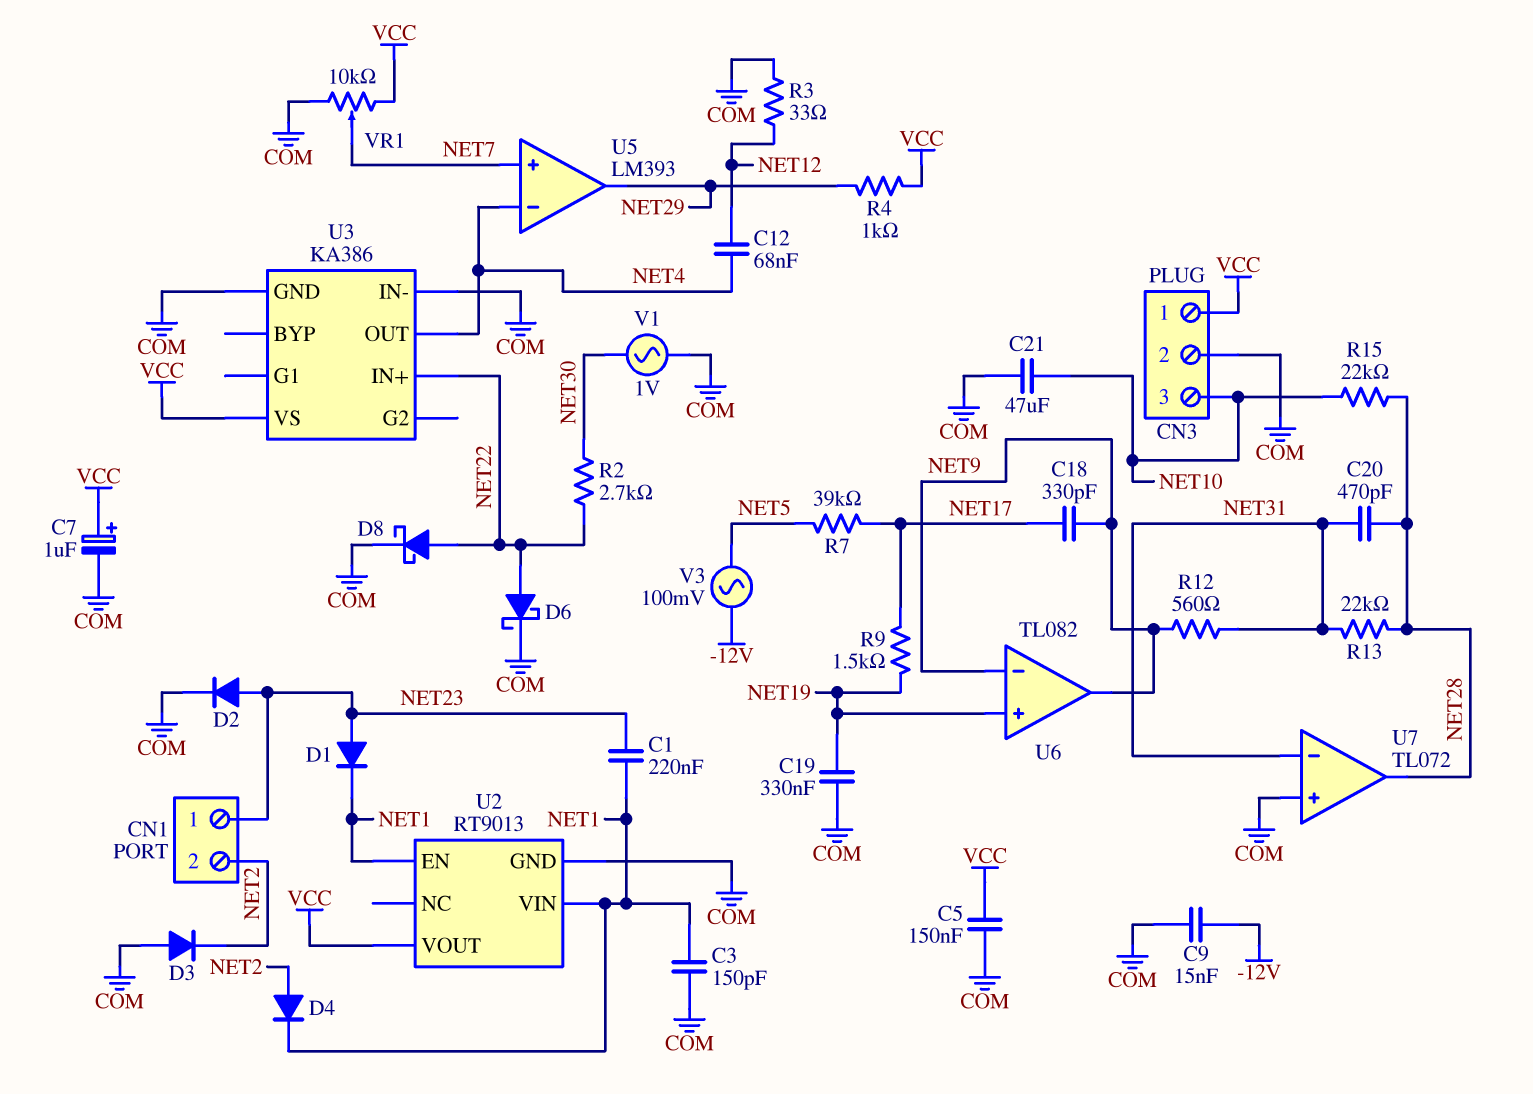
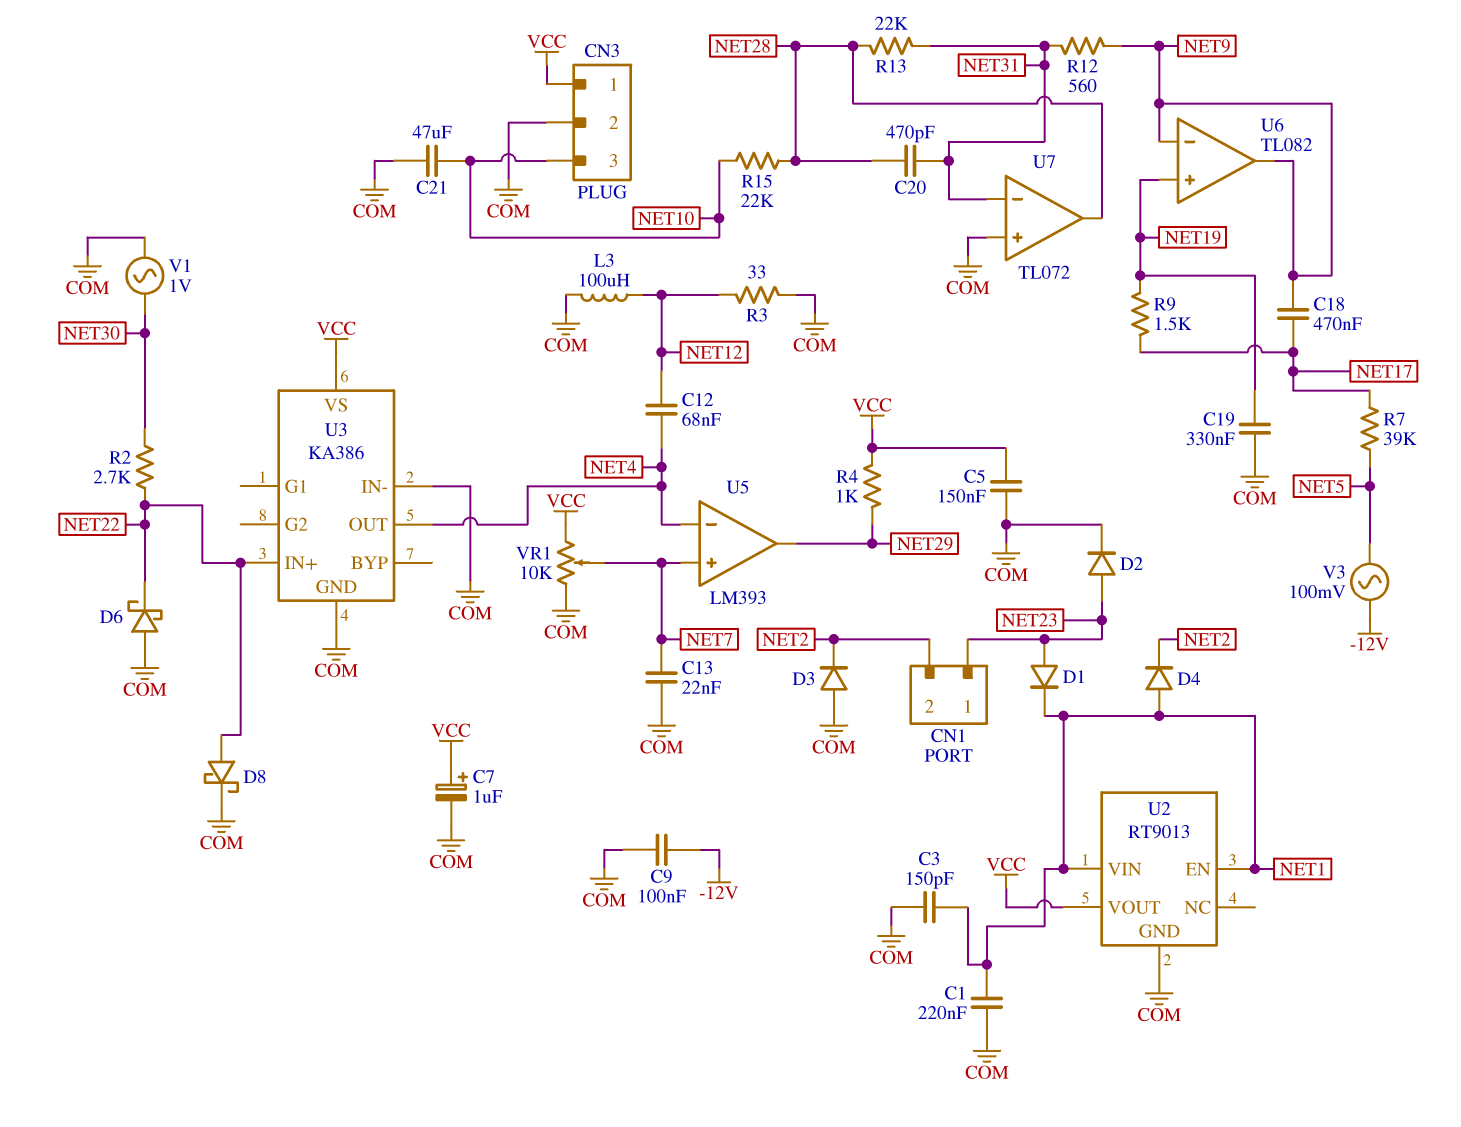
C1: 220nF (NET1, NET23) -> 220nF (COM, NET1)
C9: 15nF (-12V, COM) -> 100nF (-12V, COM)
C13: none -> 22nF (COM, NET7)
C18: 330pF (NET9, NET17) -> 470nF (NET9, NET17)
D4: diode (A NET2, K NET1) -> diode (A NET1, K NET2)
D6: schottky (A NET22, K COM) -> schottky (A COM, K NET22)
L3: none -> 100uH (COM, NET12)

